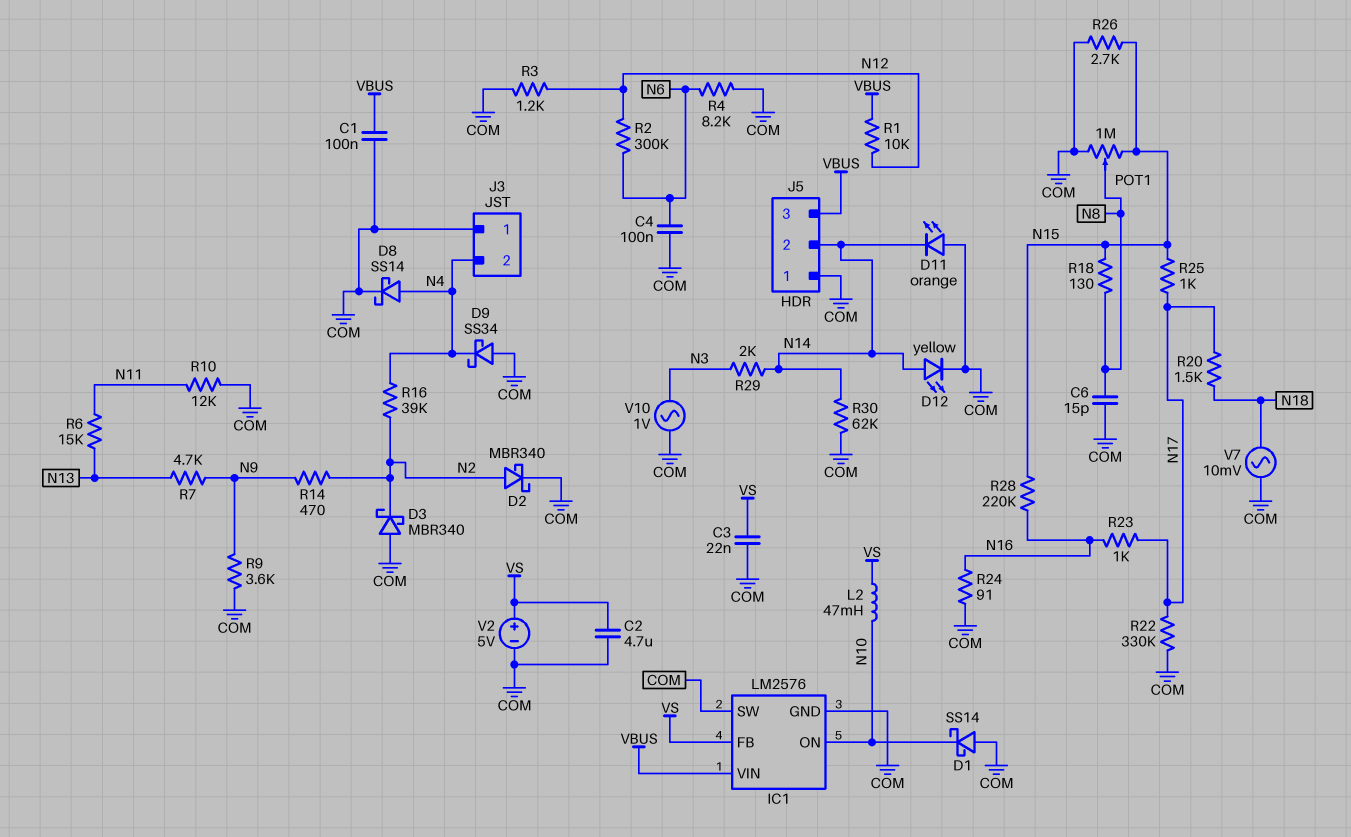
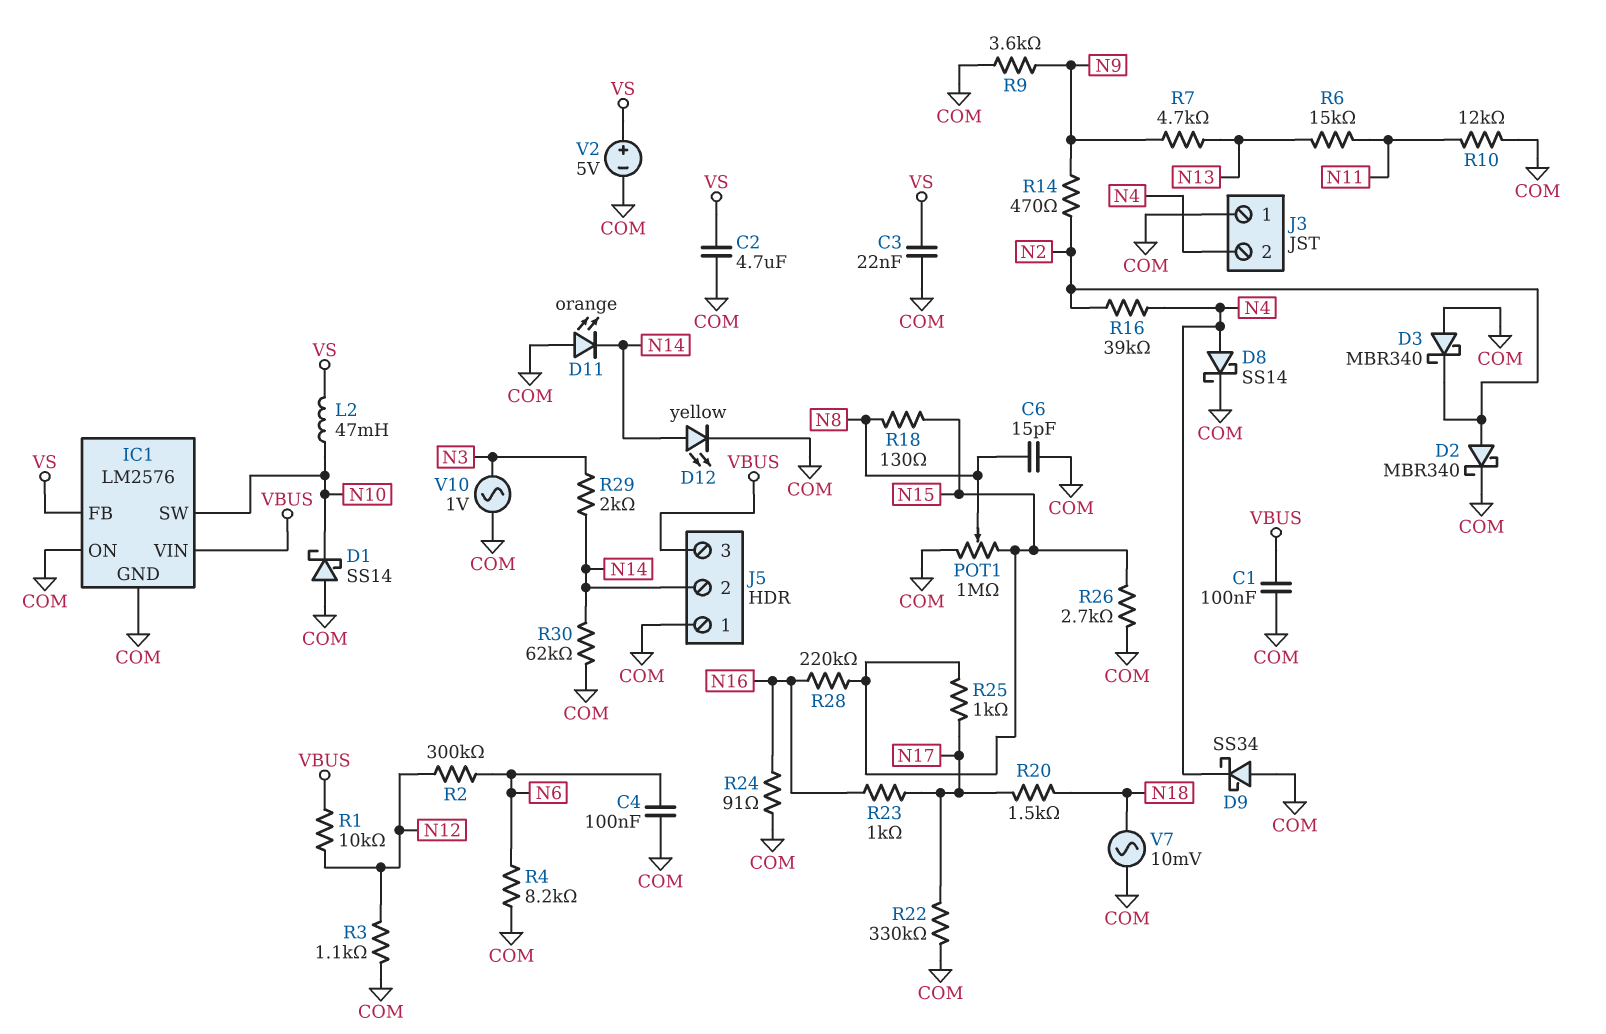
IC1 pin ON: N10 -> COM
IC1 pin SW: COM -> N10
R3: 1.2k (COM, N12) -> 1.1k (COM, N12)

